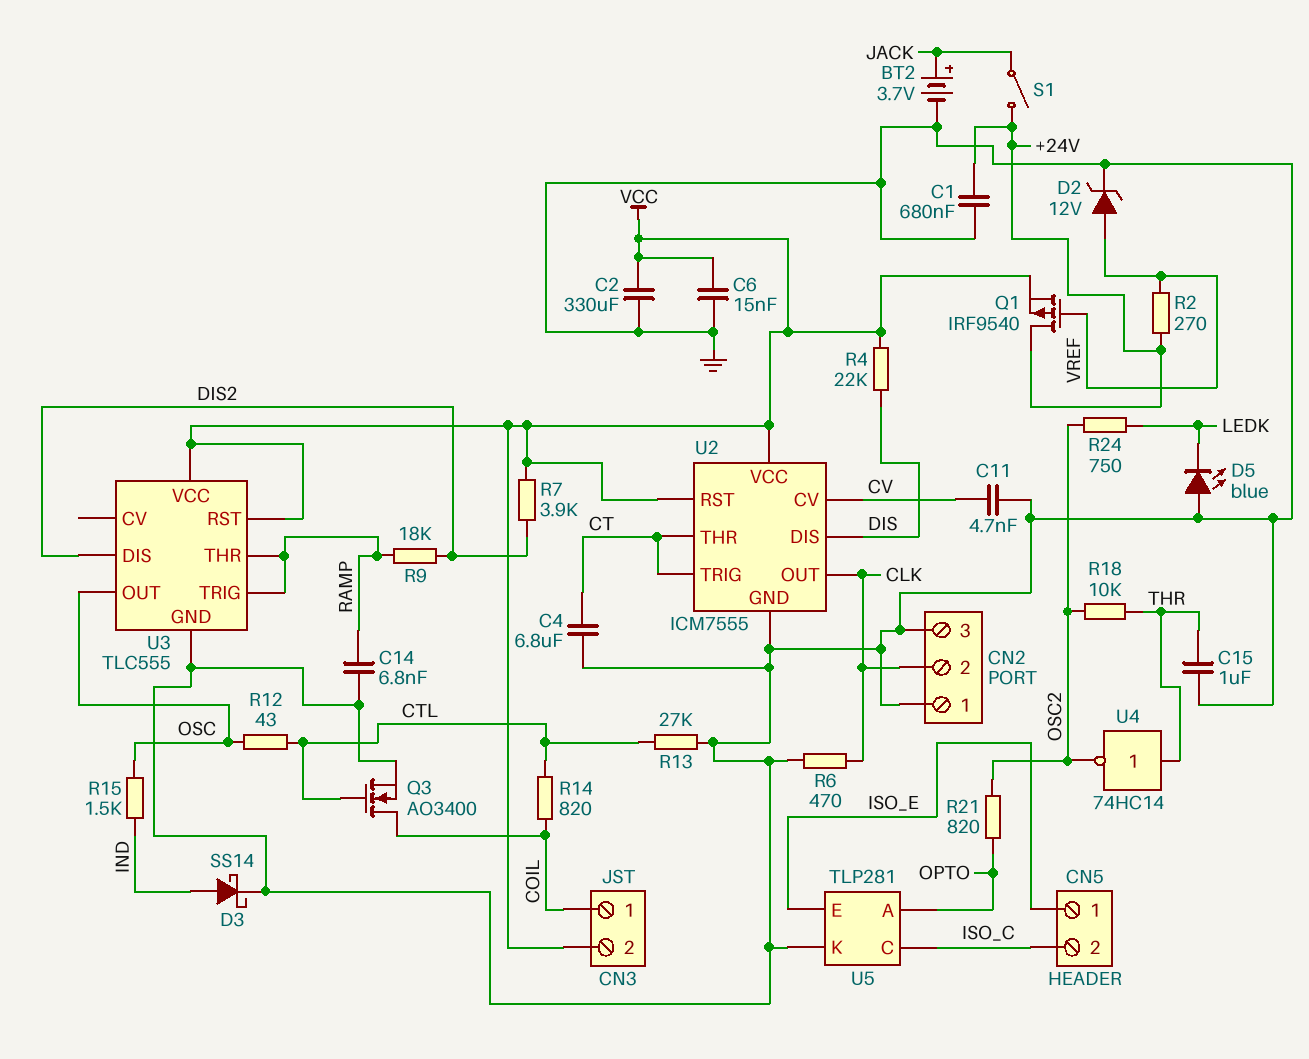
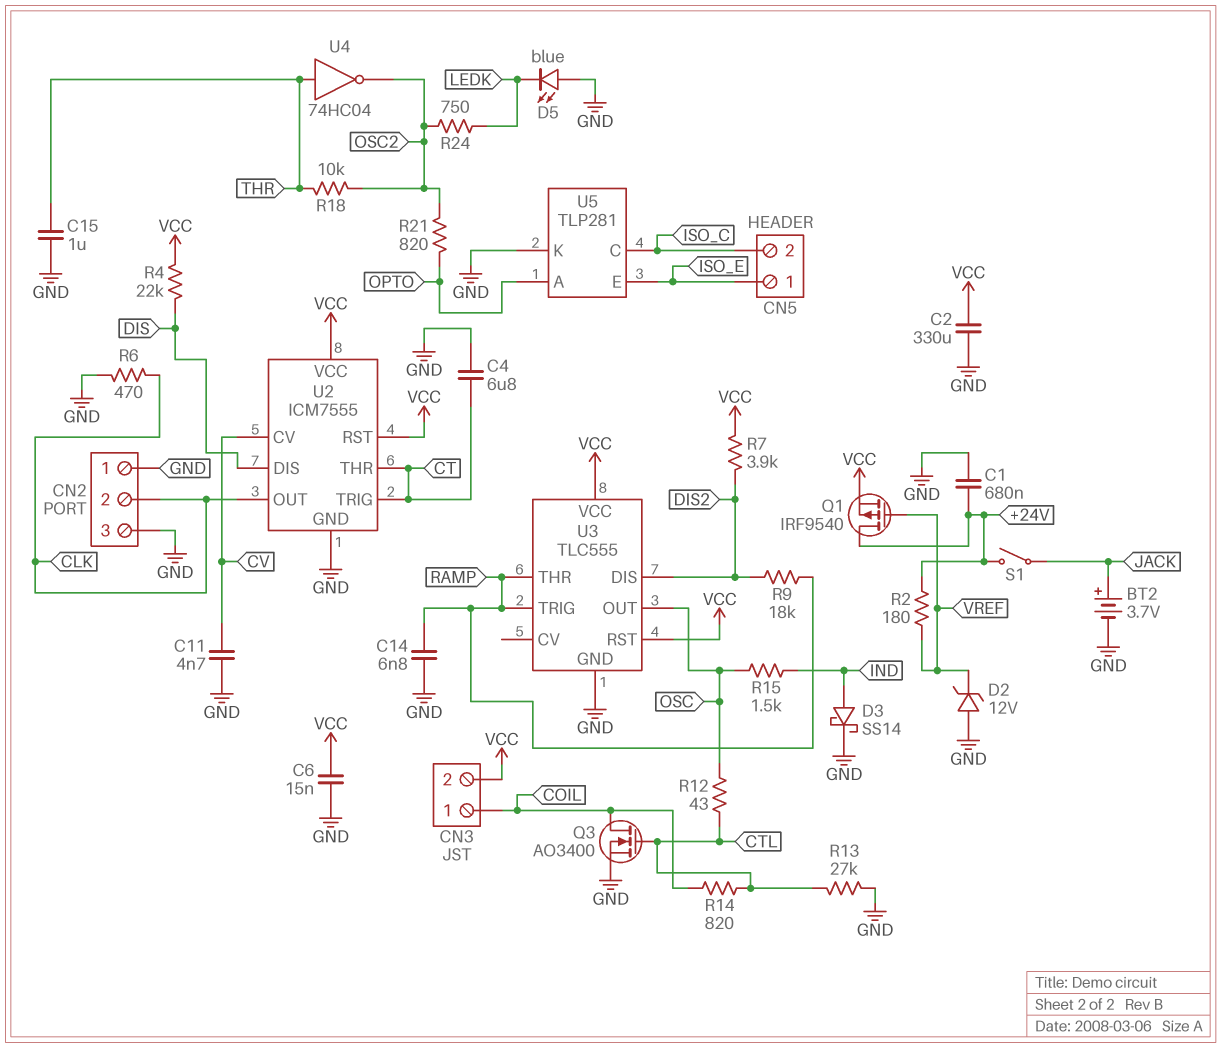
D2: zener 12V (A VREF, K GND) -> zener 12V (A GND, K VREF)
R2: 270 (+24V, VREF) -> 180 (+24V, VREF)
U4: NOT 74HC14 (in THR, out OSC2) -> NOT 74HC04 (in THR, out OSC2)

